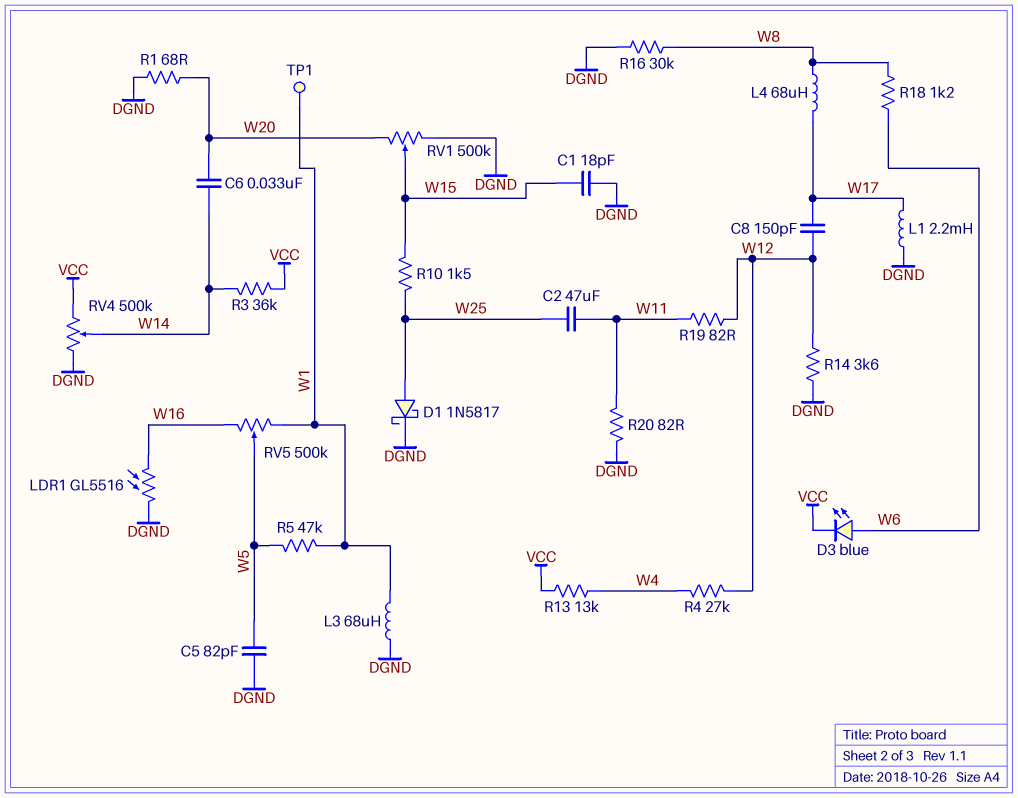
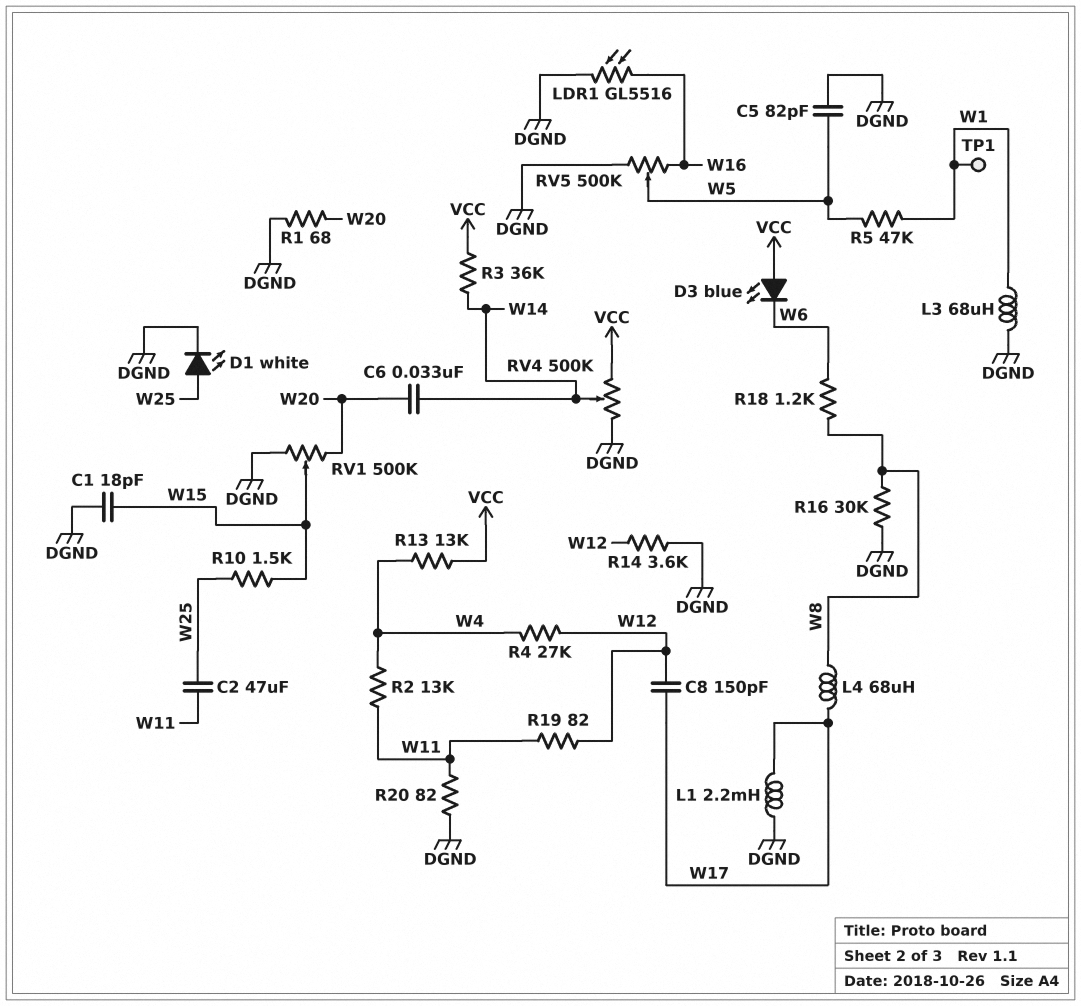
D1: schottky 1N5817 (A W25, K DGND) -> LED white (A W25, K DGND)
D3: LED blue (A W6, K VCC) -> LED blue (A VCC, K W6)
R2: none -> 13k (W4, W11)
RV5: 500k (W1, W16, wiper W5) -> 500k (DGND, W16, wiper W5)

